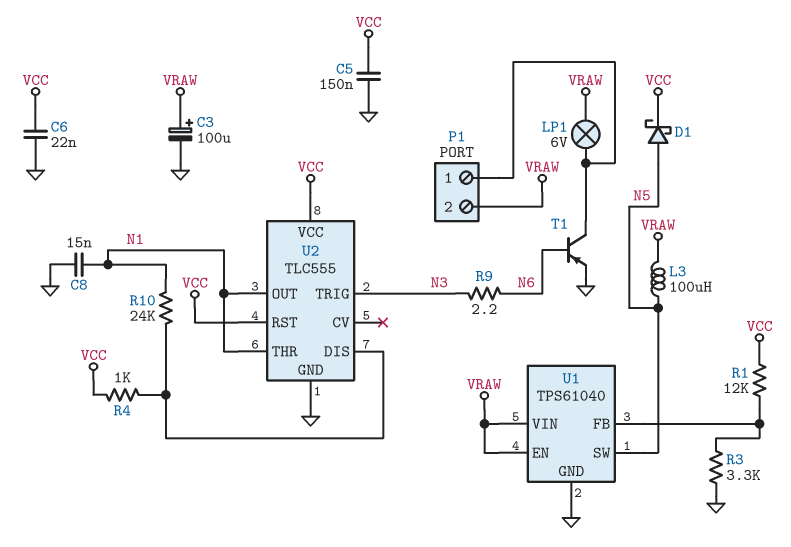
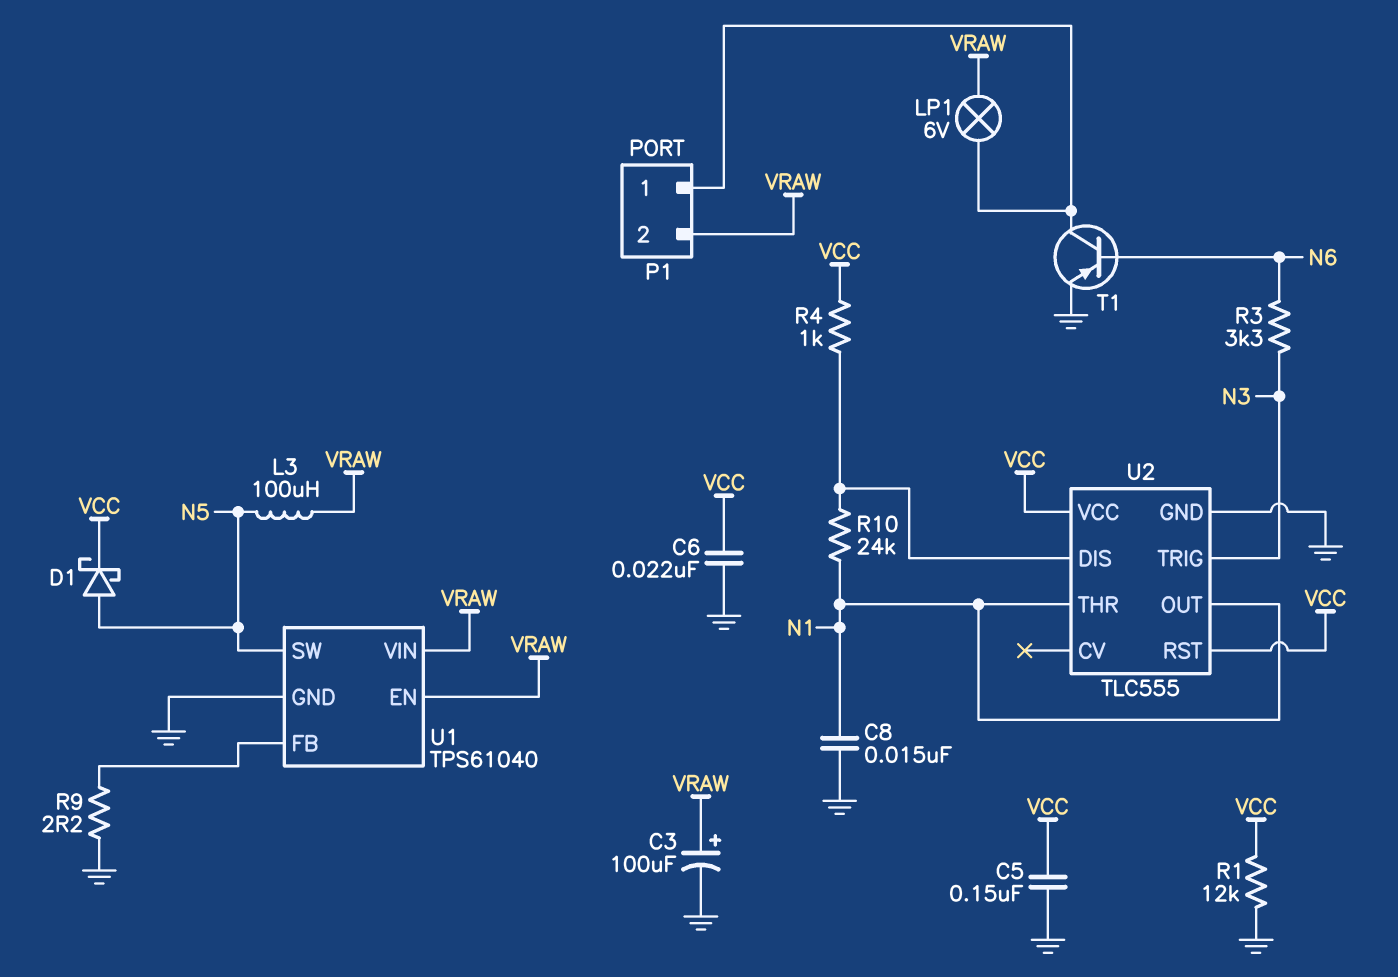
R1: 12k (U1/FB, VCC) -> 12k (GND, VCC)
R3: 3.3k (GND, U1/FB) -> 3.3k (N3, N6)
R9: 2.2 (N3, N6) -> 2.2 (GND, U1/FB)

